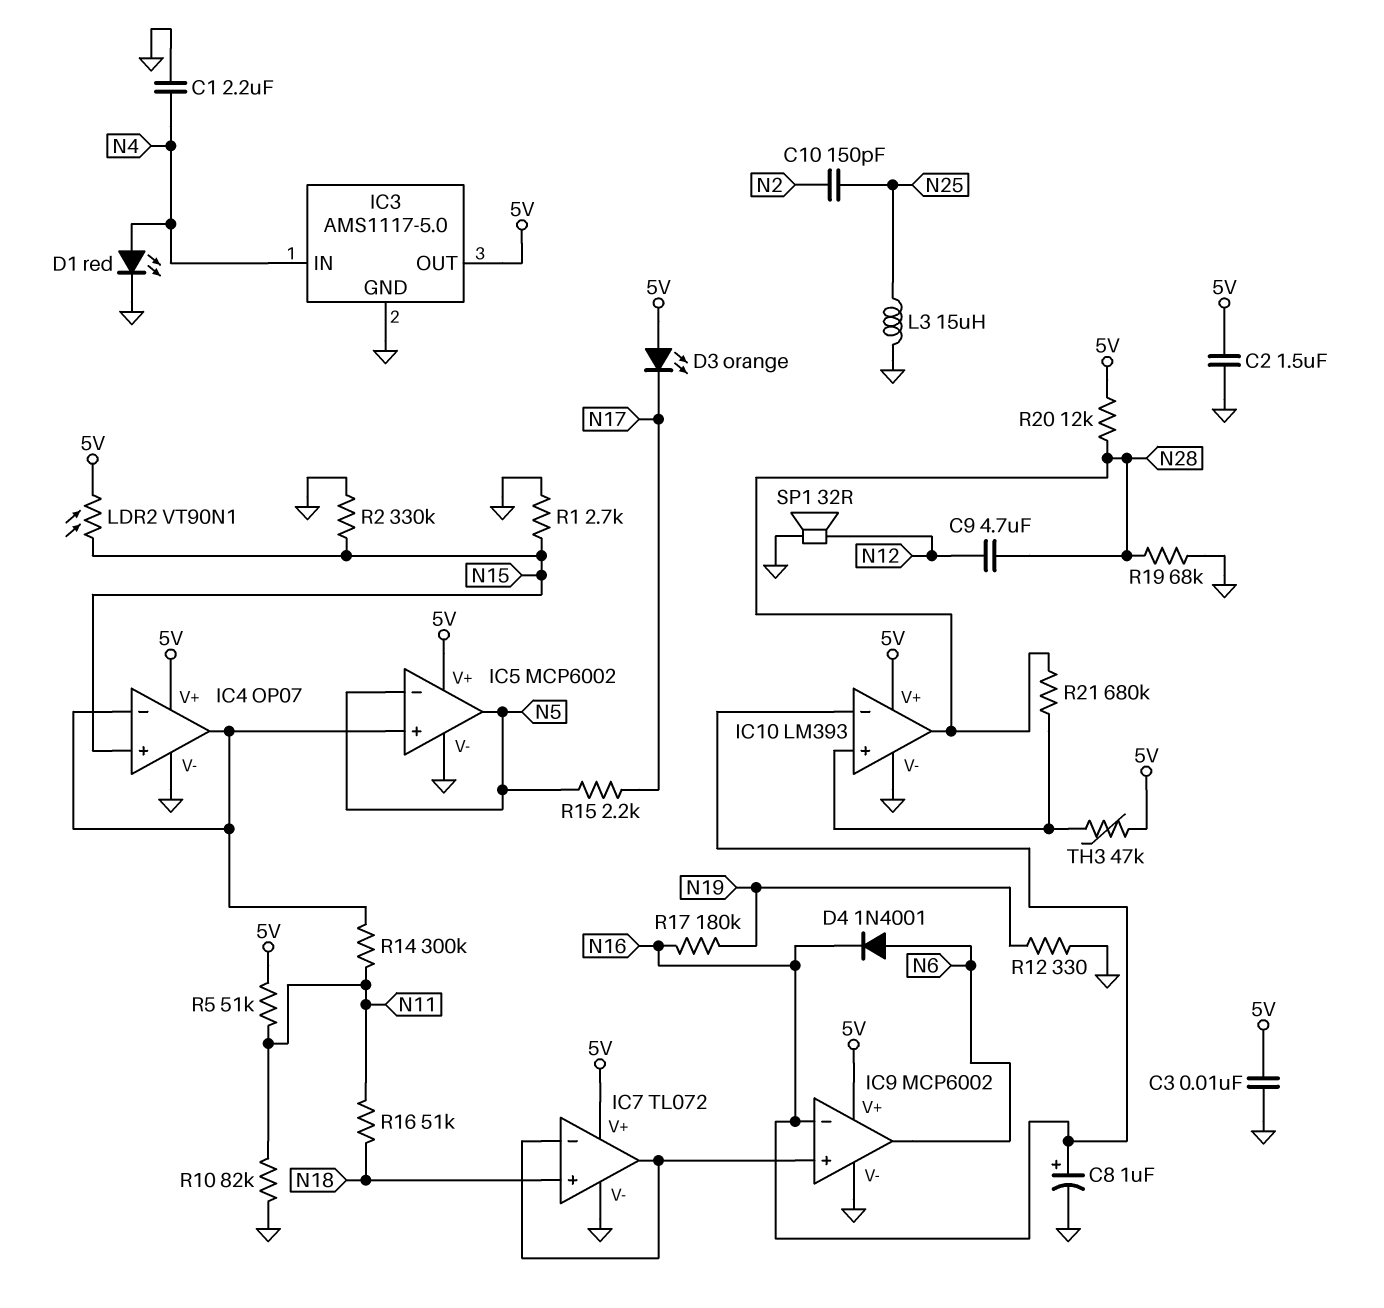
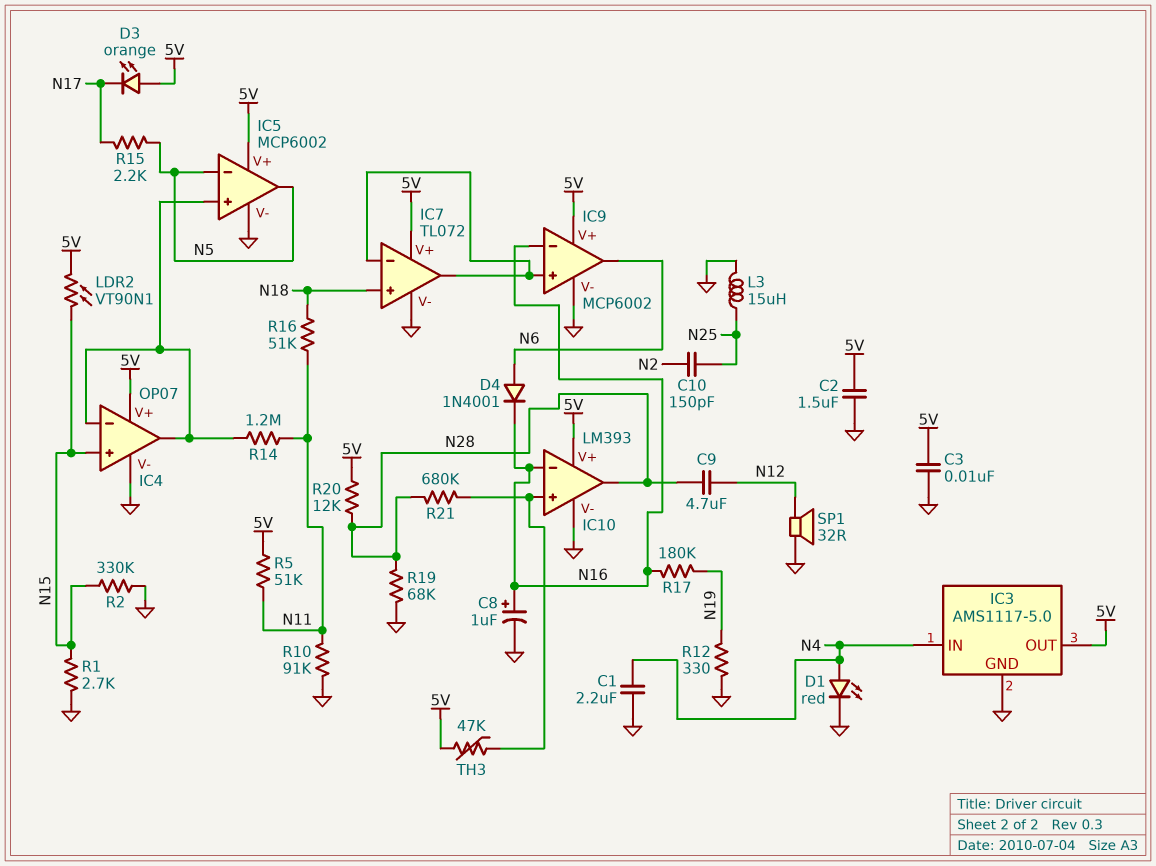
R10: 82k (GND, N11) -> 91k (GND, N11)
R14: 300k (IC4/in-, N11) -> 1.2M (IC4/in-, N11)

